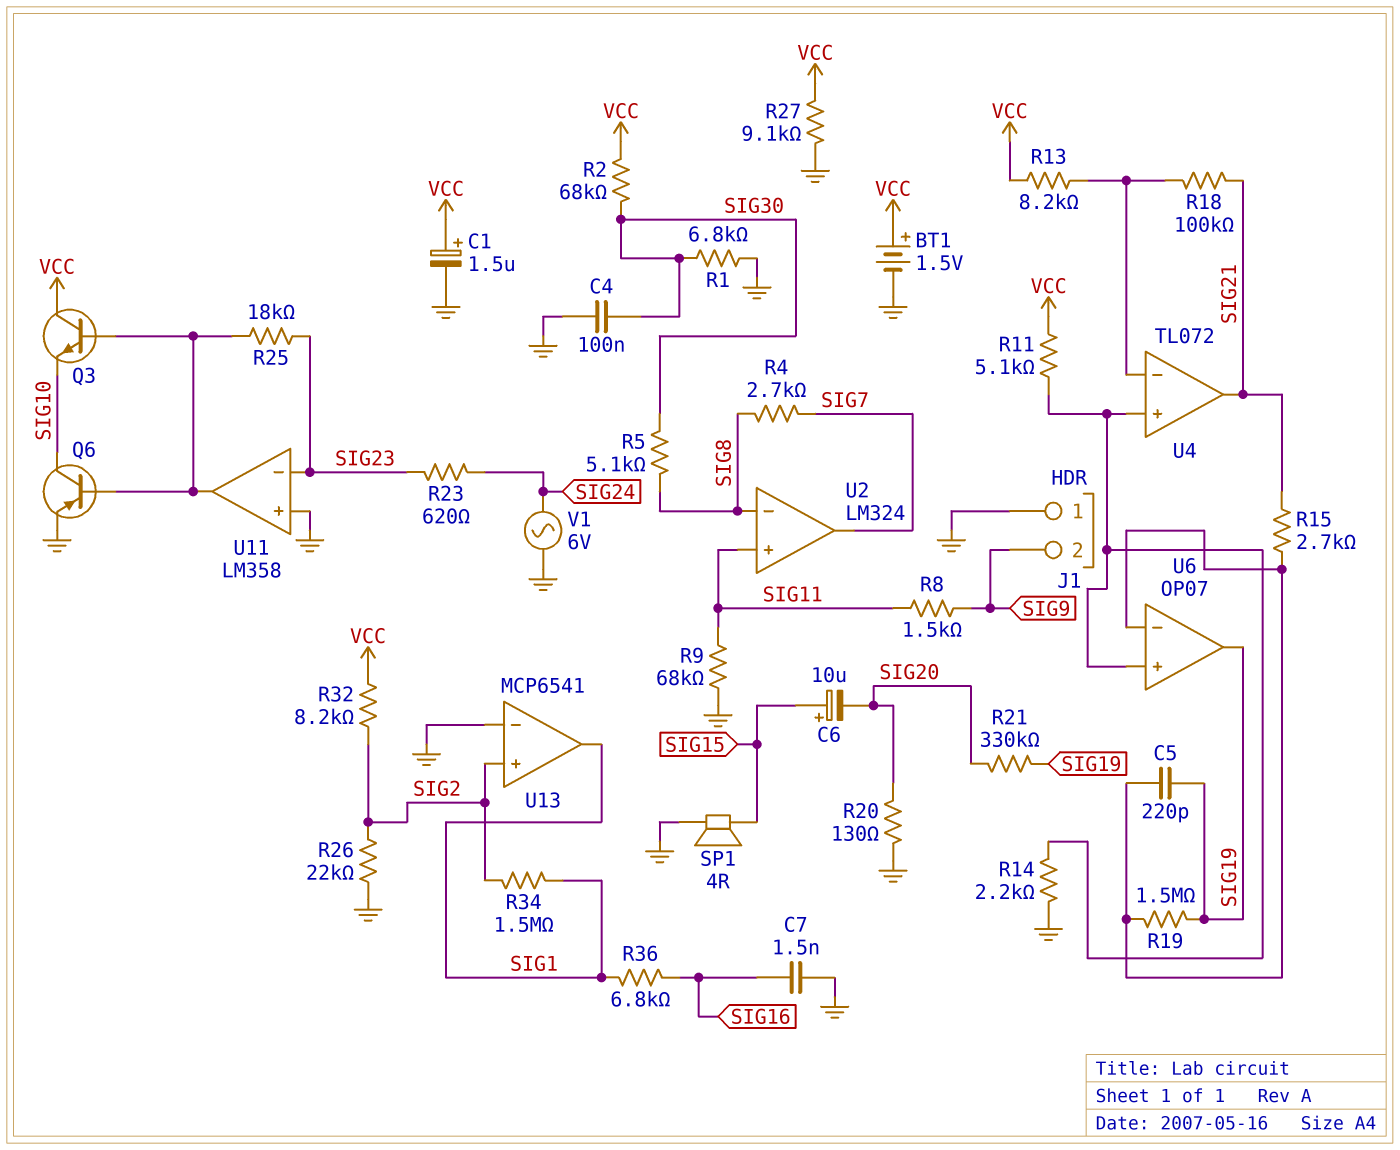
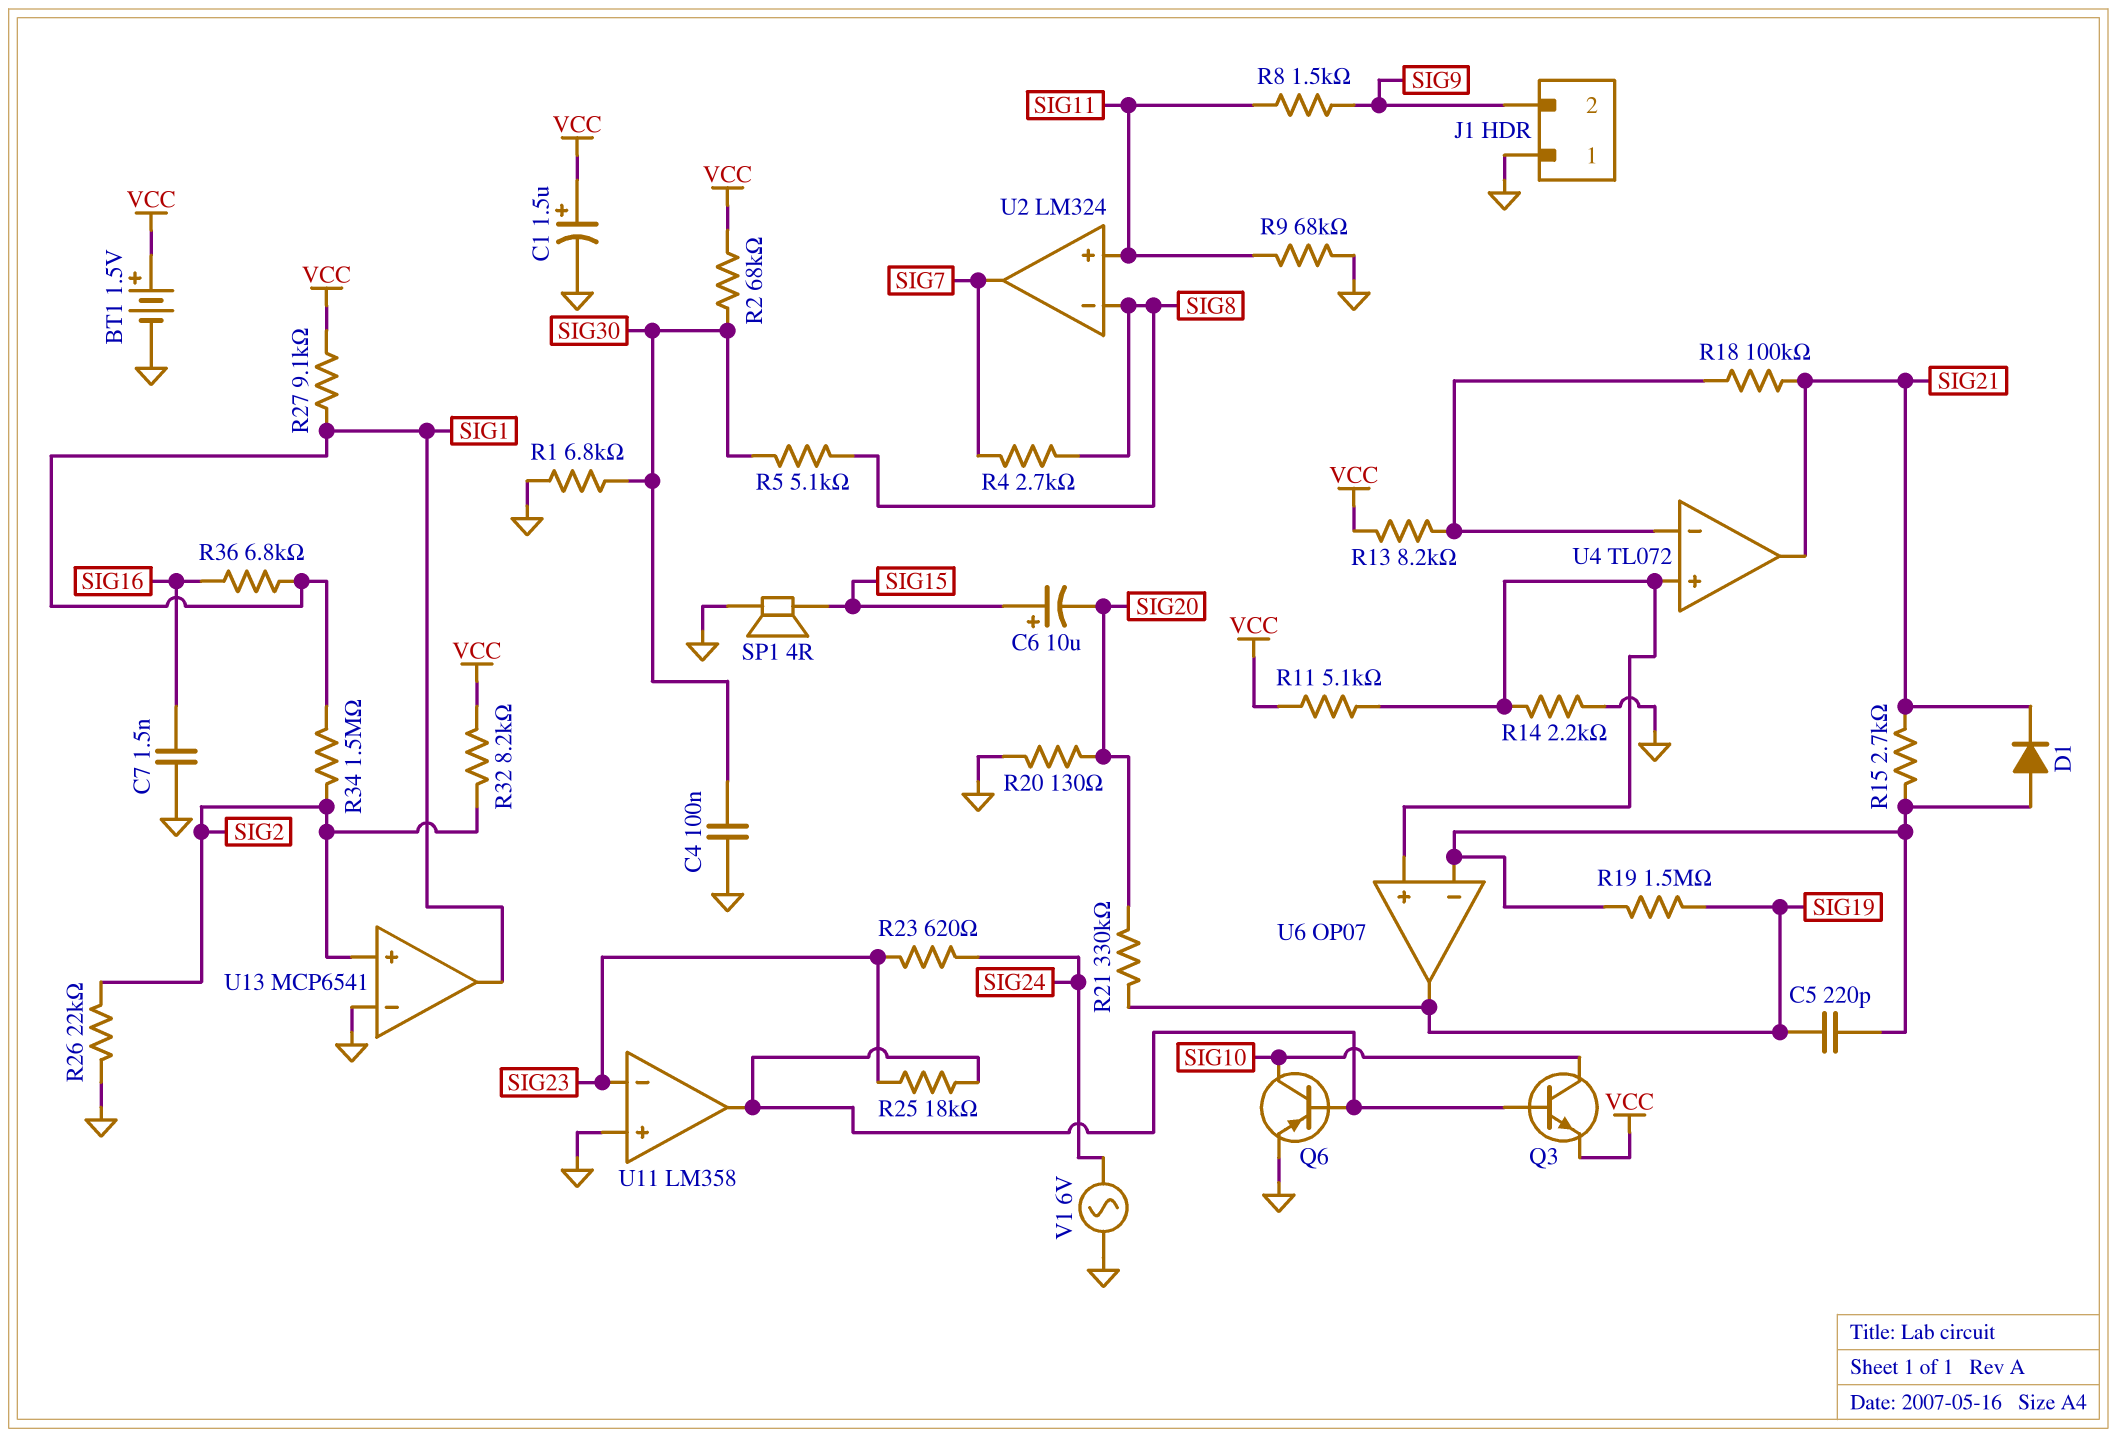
D1: none -> diode (A U6/in-, K SIG21)
Q3: NPN (B U11/out, C VCC, E SIG10) -> NPN (B U11/out, C SIG10, E VCC)
R27: 9.1k (GND, VCC) -> 9.1k (SIG1, VCC)

